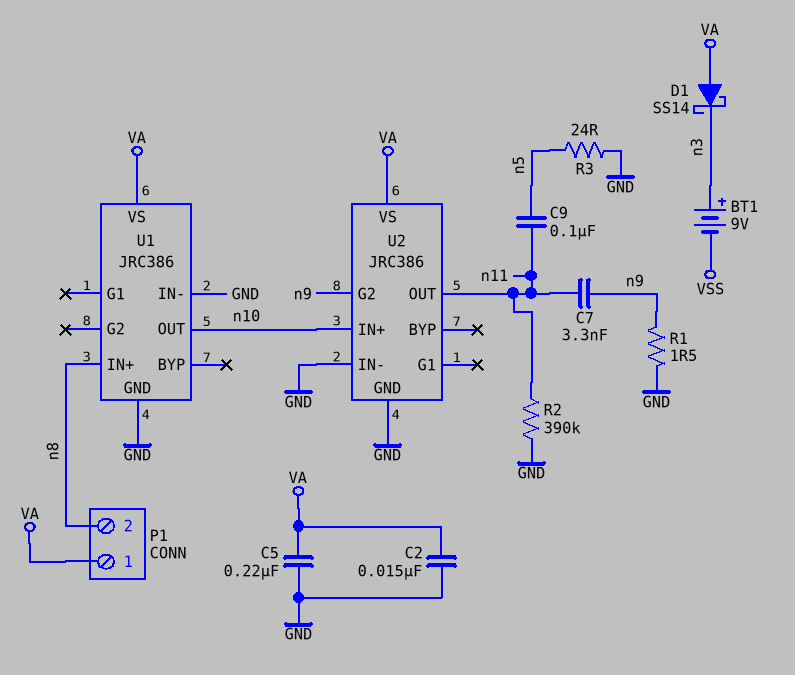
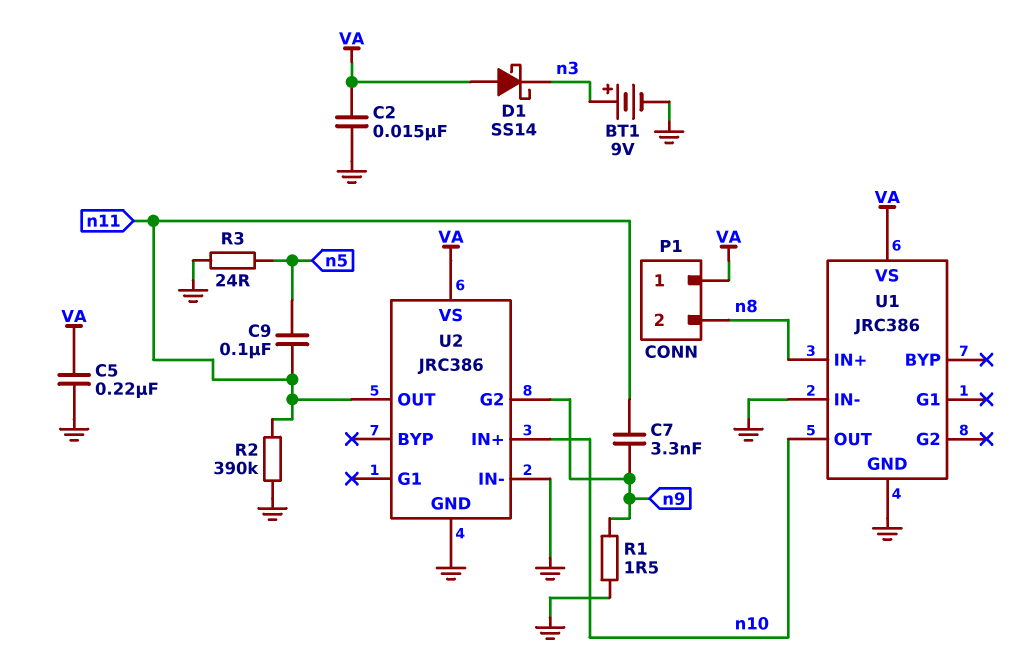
BT1: 9V (plus n3, minus VSS) -> 9V (plus n3, minus GND)

